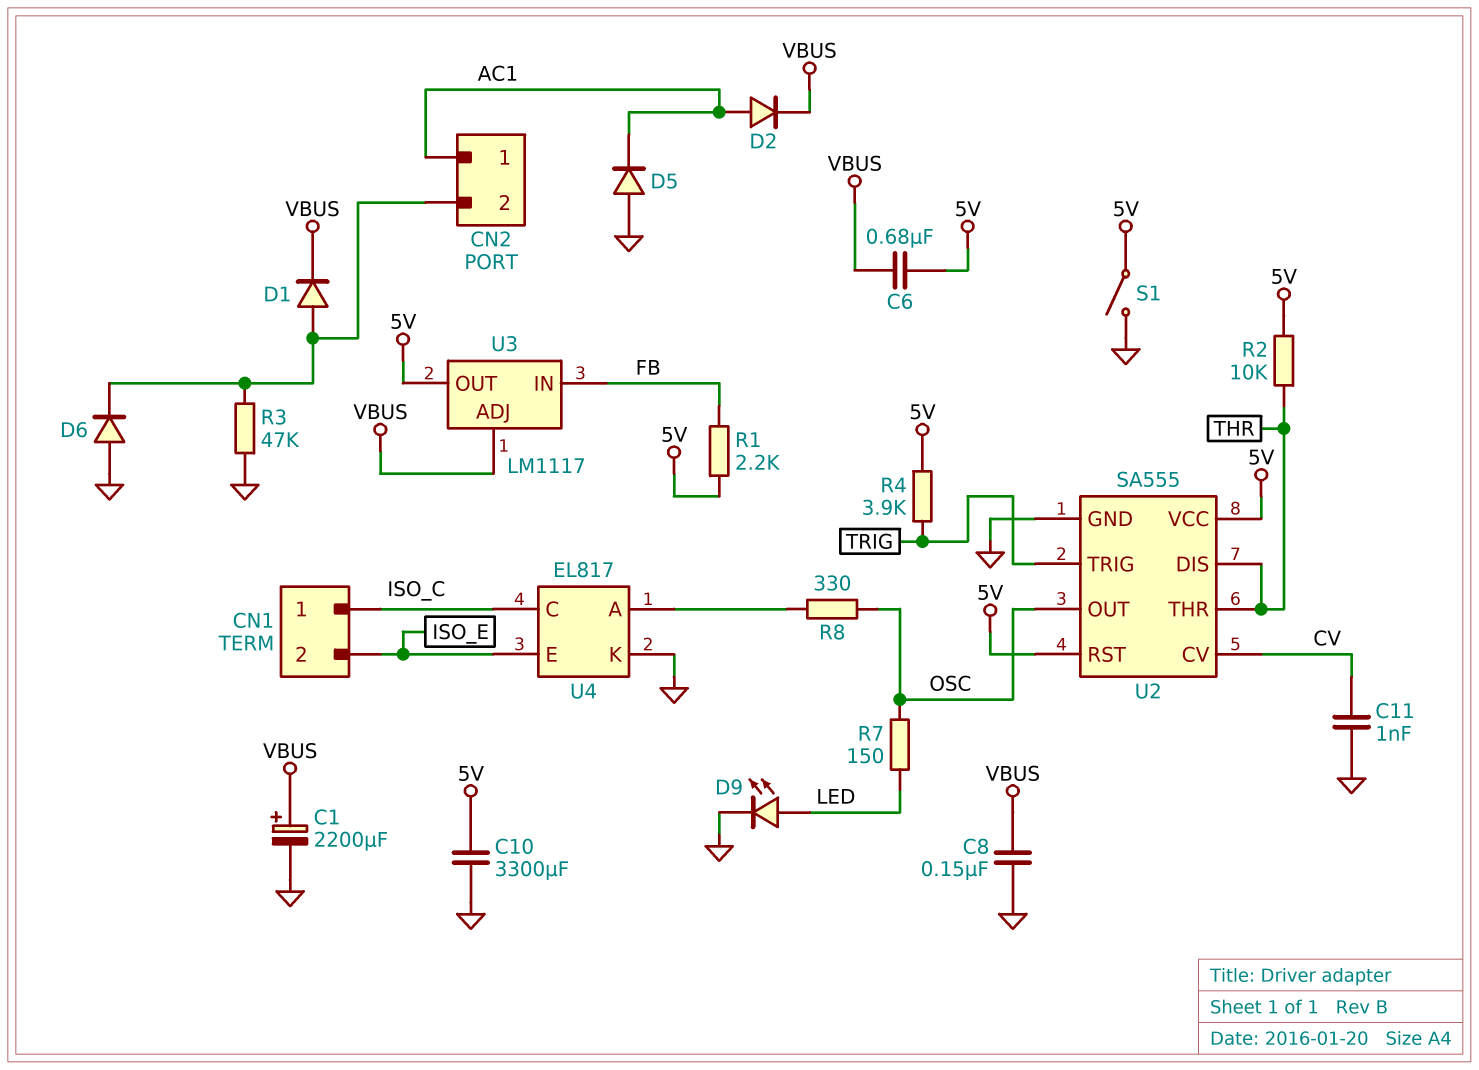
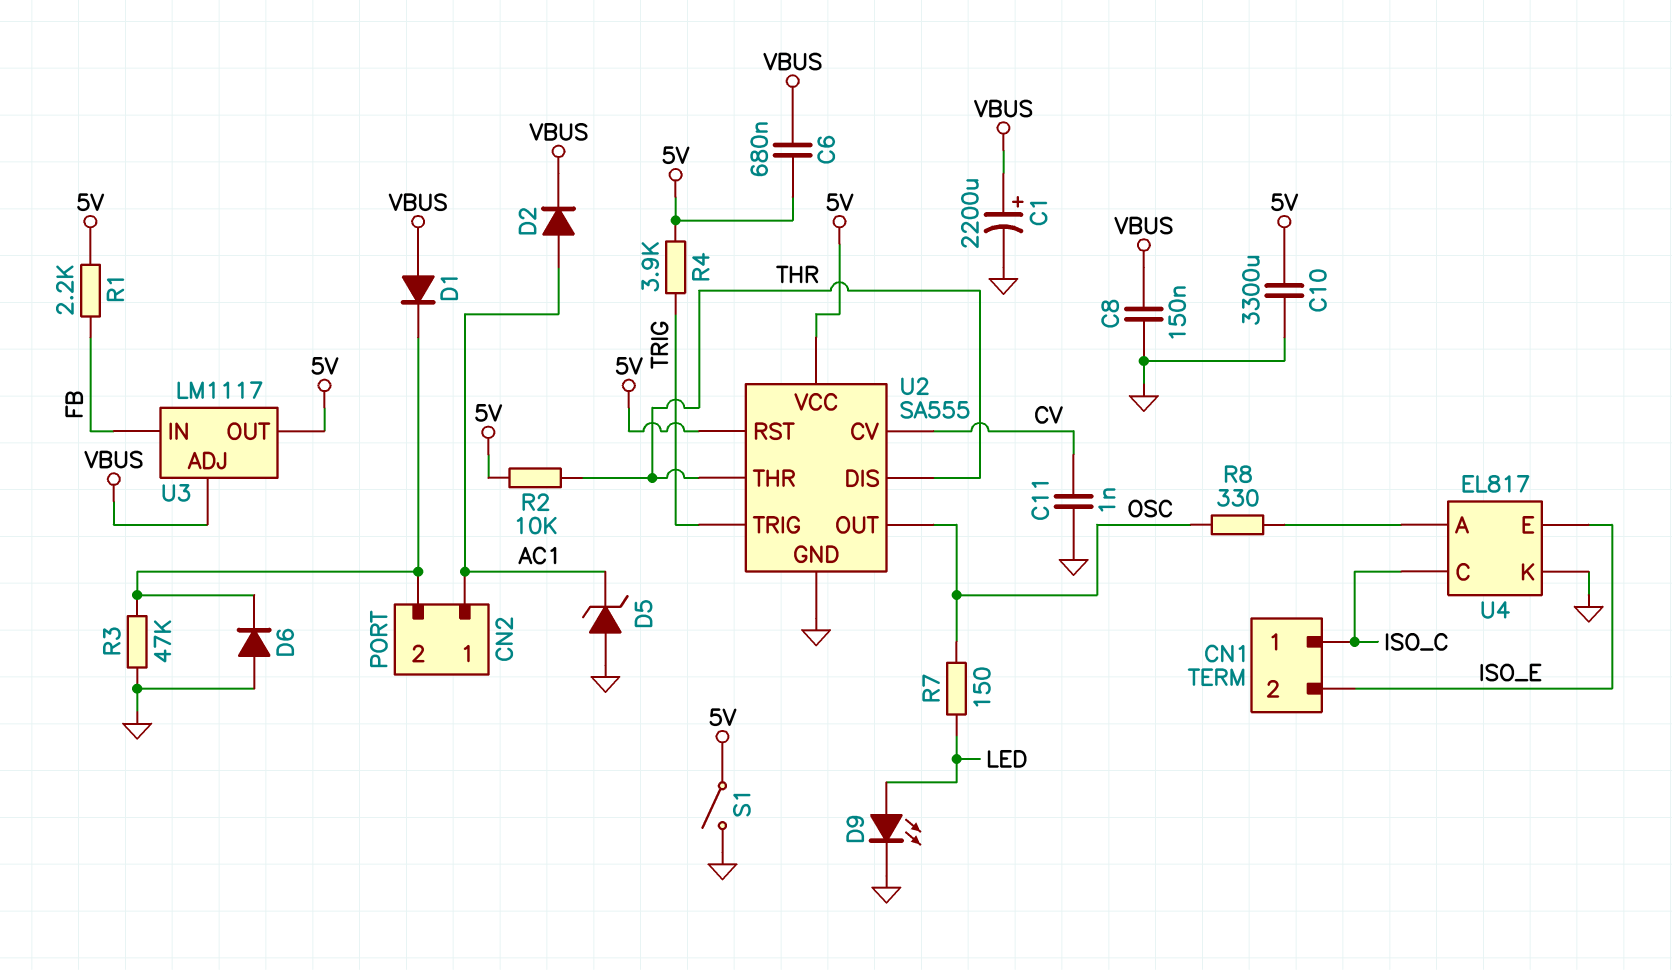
D1: diode (A CN2/2, K VBUS) -> diode (A VBUS, K CN2/2)
D5: diode (A GND, K AC1) -> zener (A GND, K AC1)

